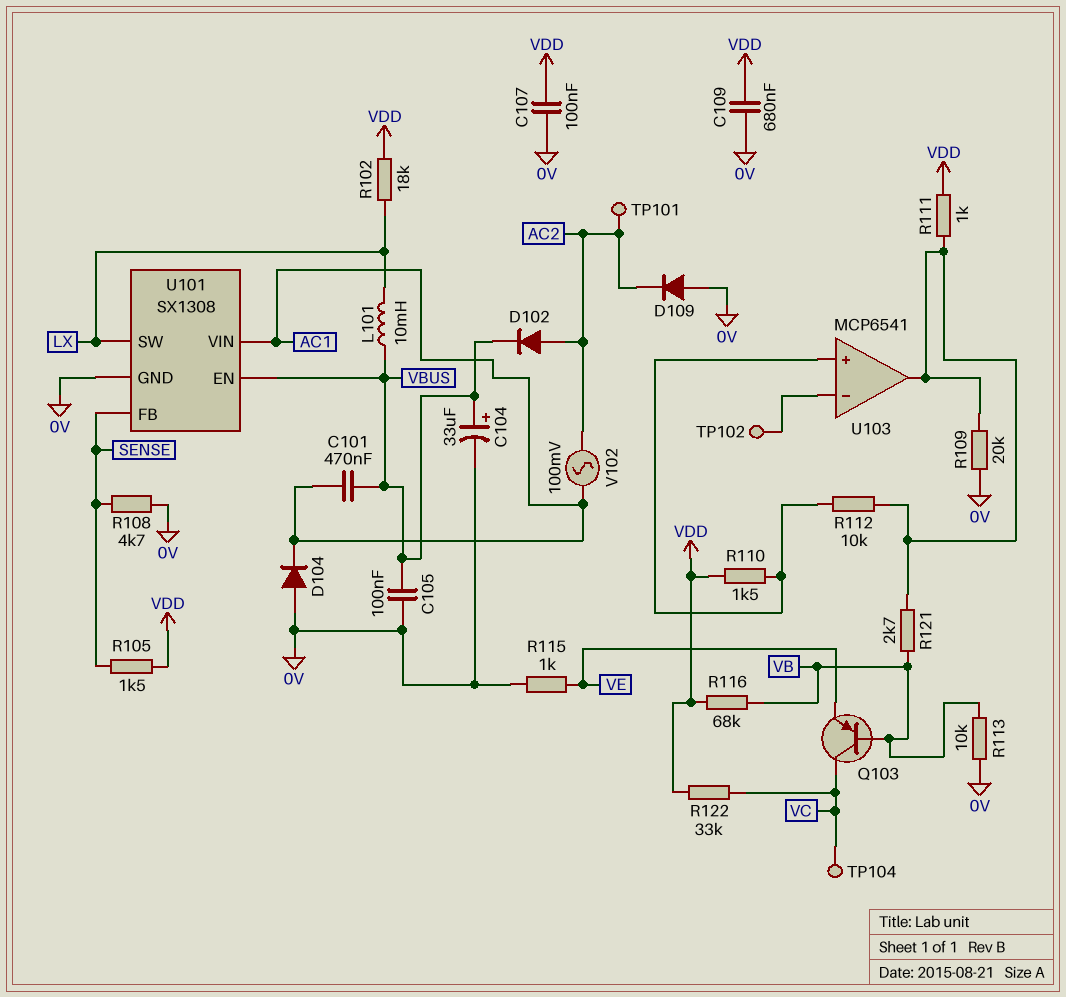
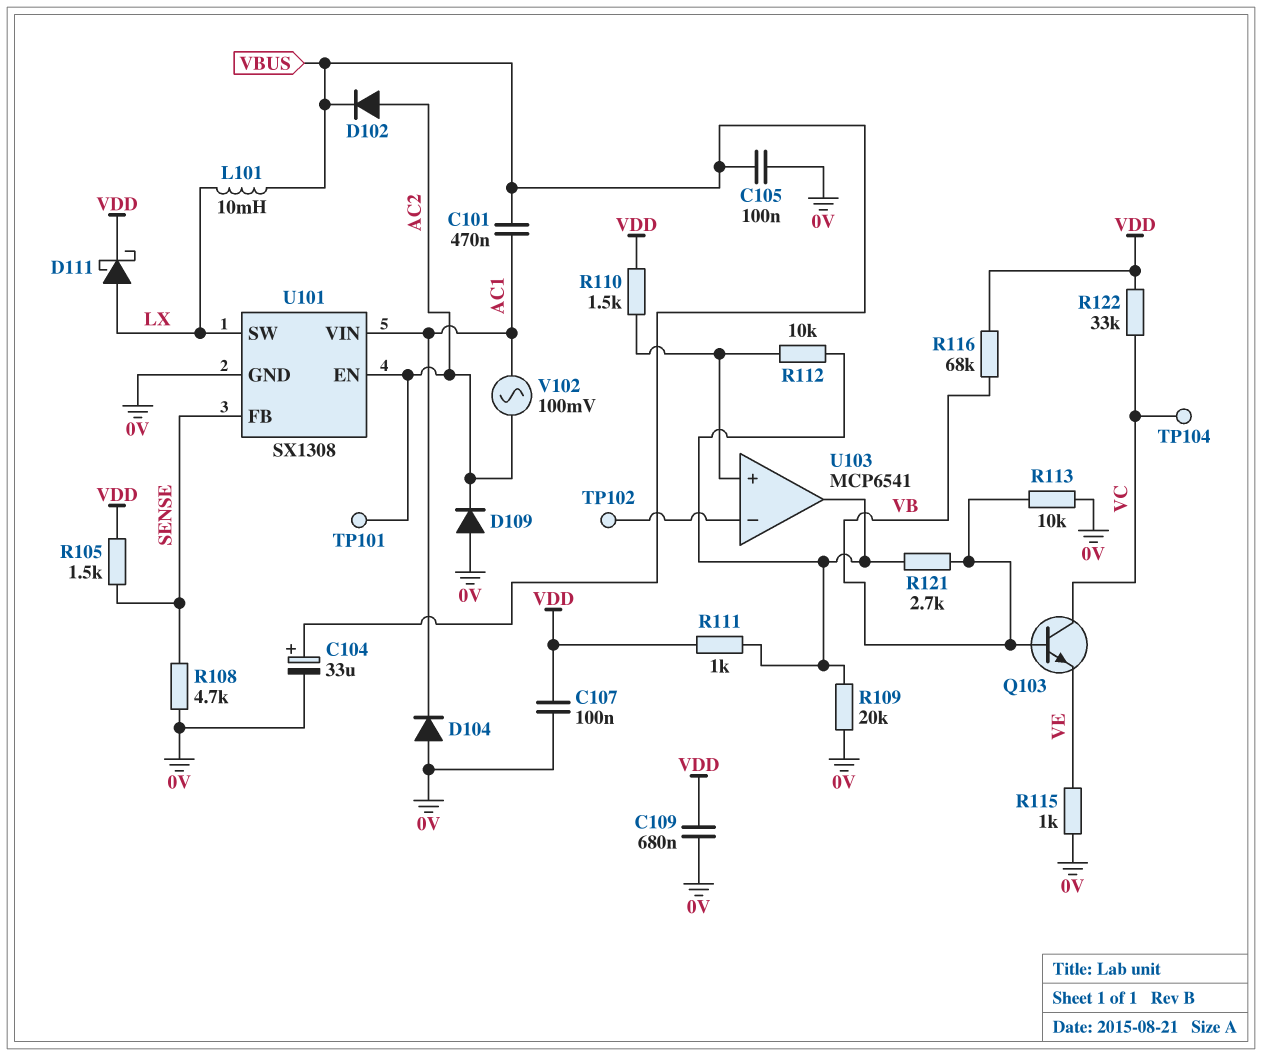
D111: none -> schottky (A LX, K VDD)
Q103: PNP (B VB, C VC, E VE) -> NPN (B VB, C VC, E VE)
R102: 18k (LX, VDD) -> none
U101 pin EN: VBUS -> AC2

